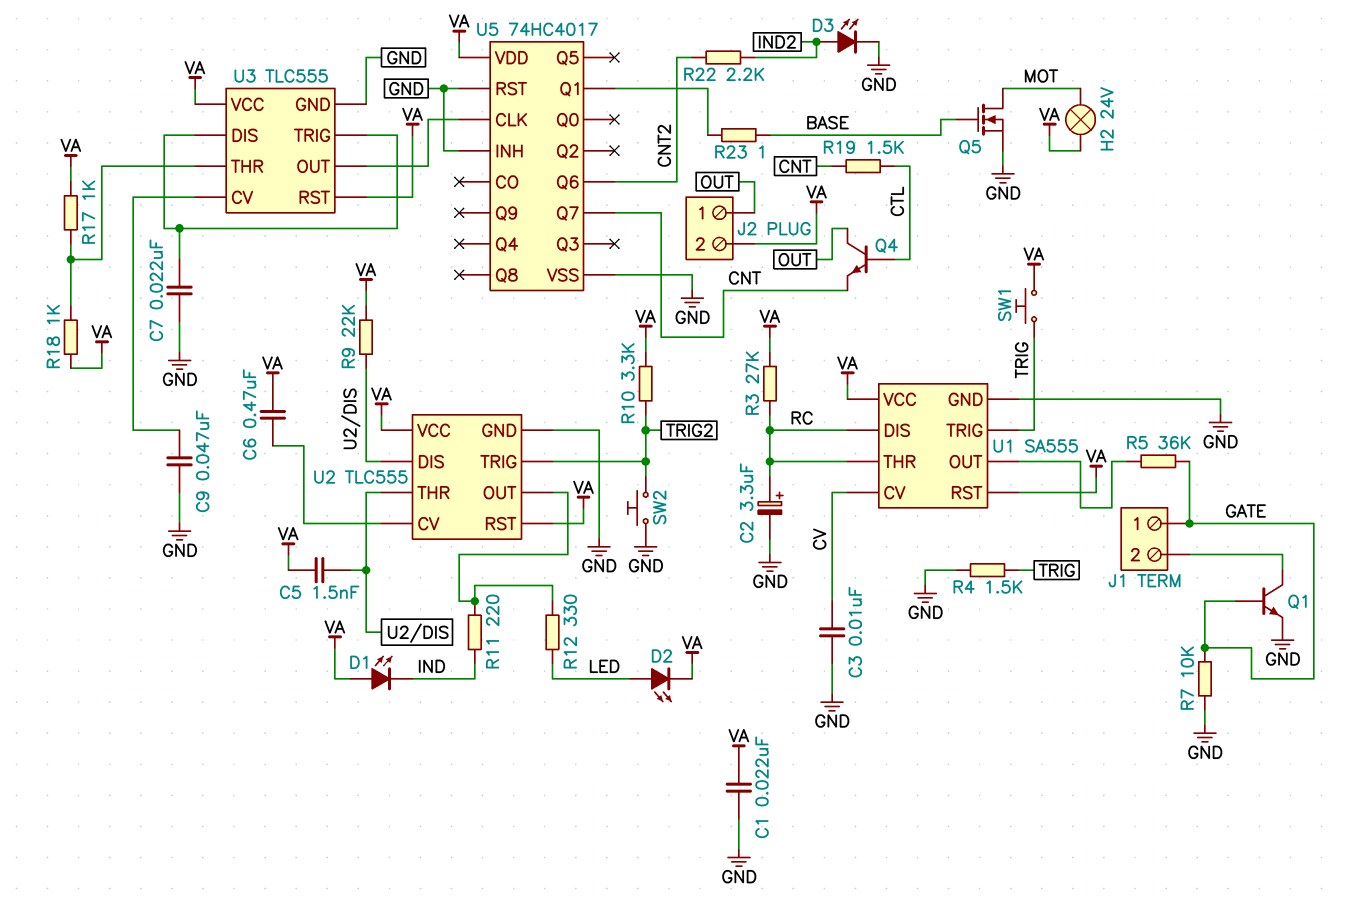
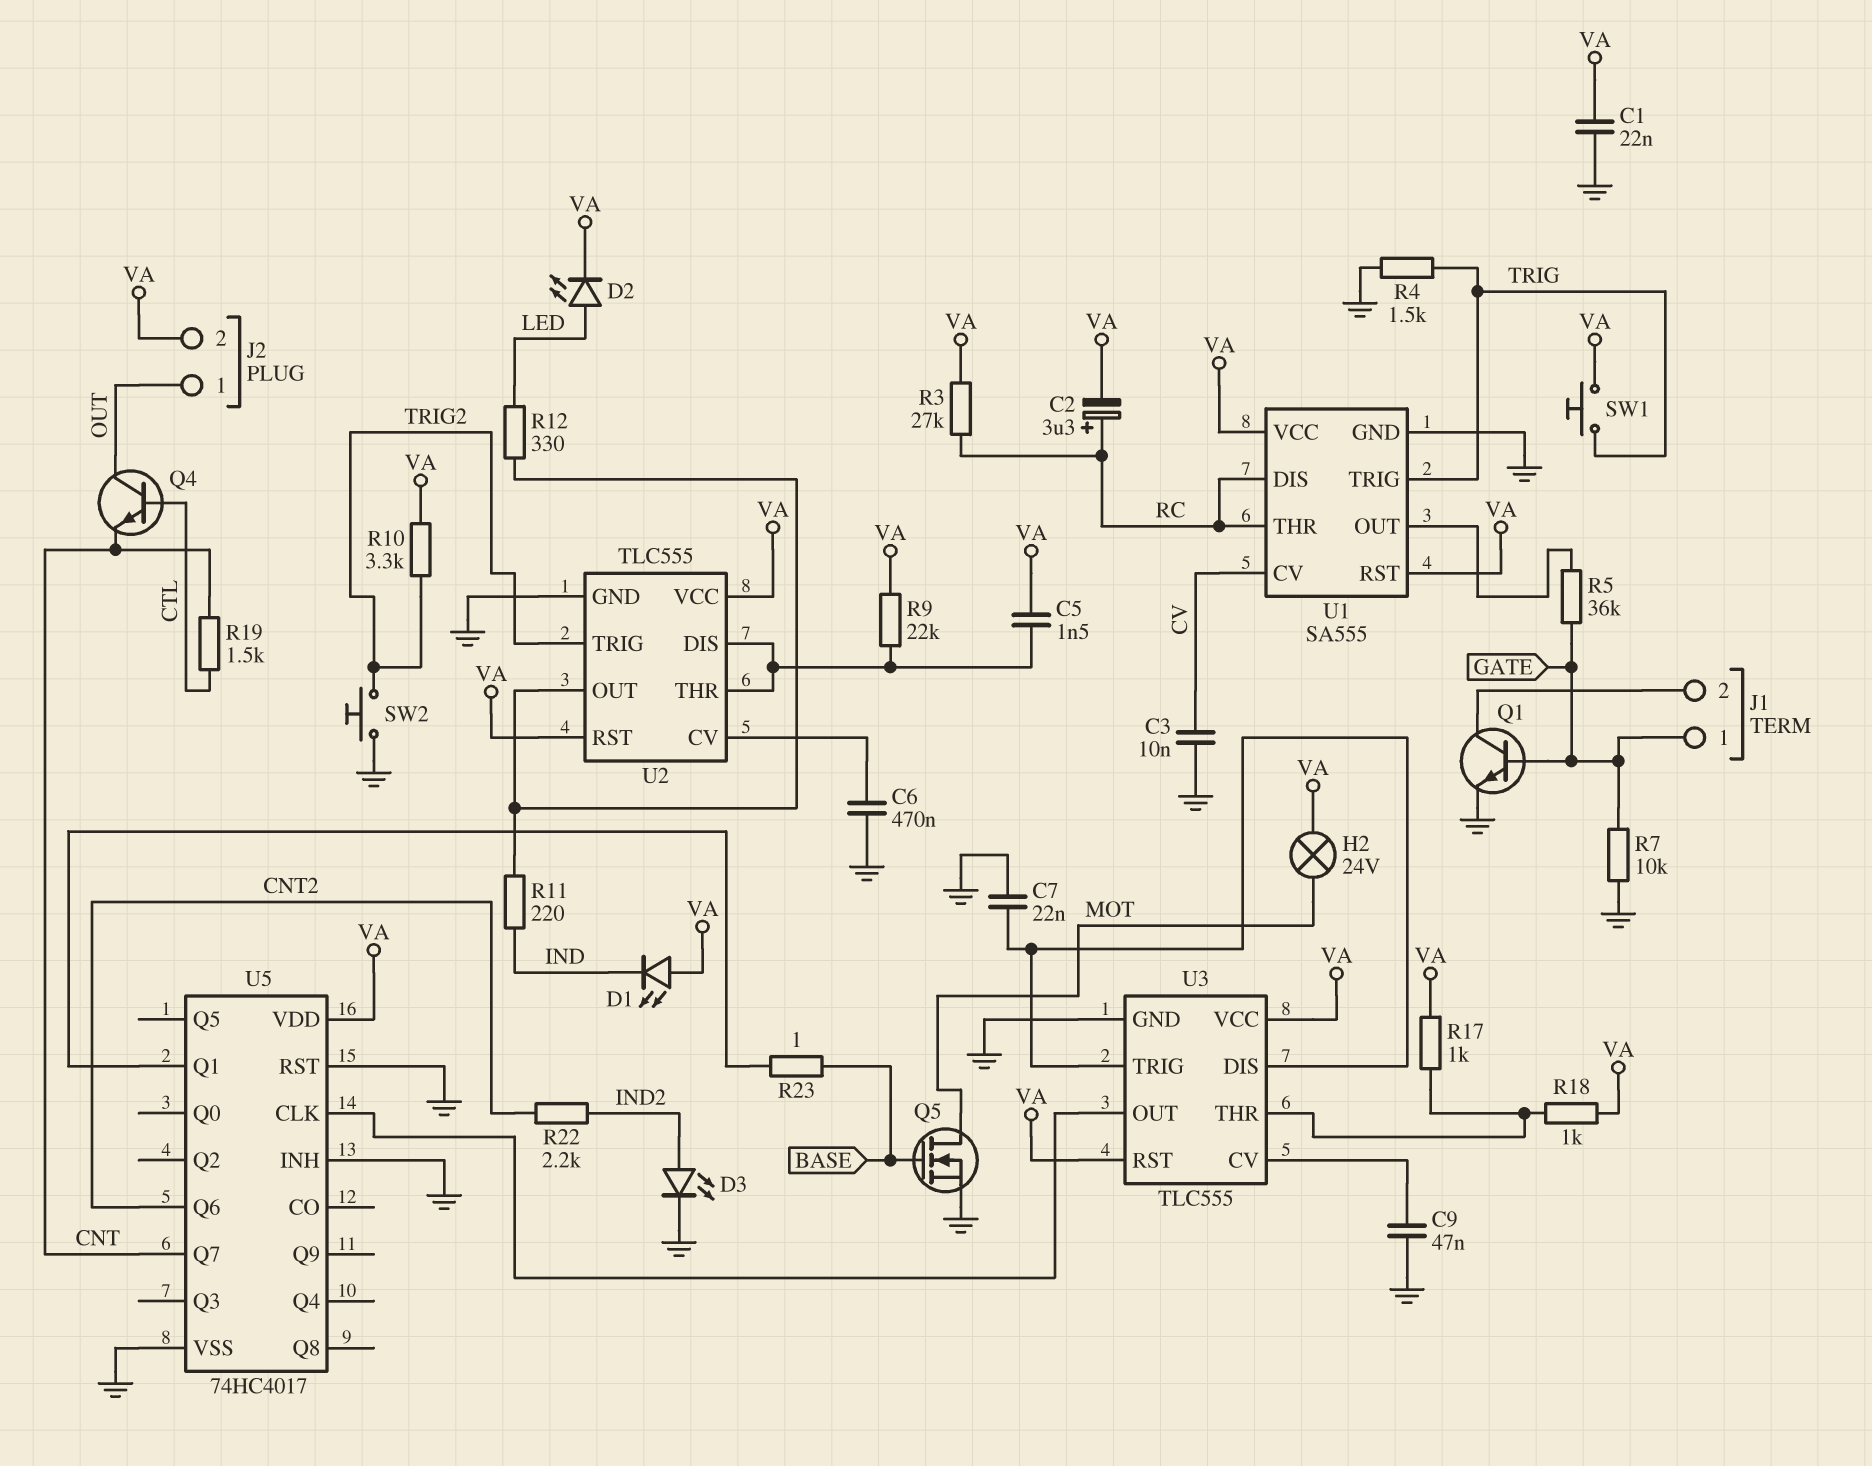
C2: 3.3uF (plus RC, minus GND) -> 3.3uF (plus RC, minus VA)
C6: 470nF (U2/CV, VA) -> 470nF (GND, U2/CV)

